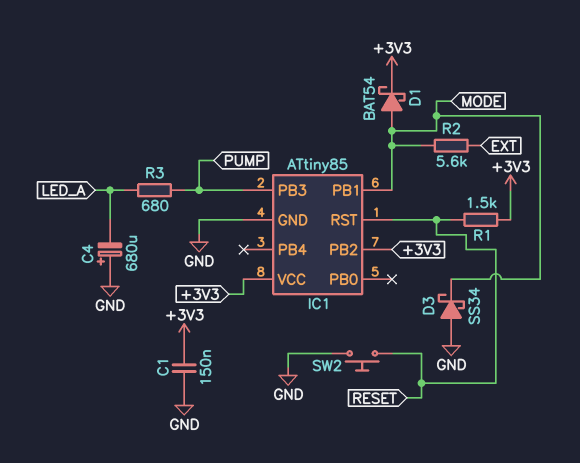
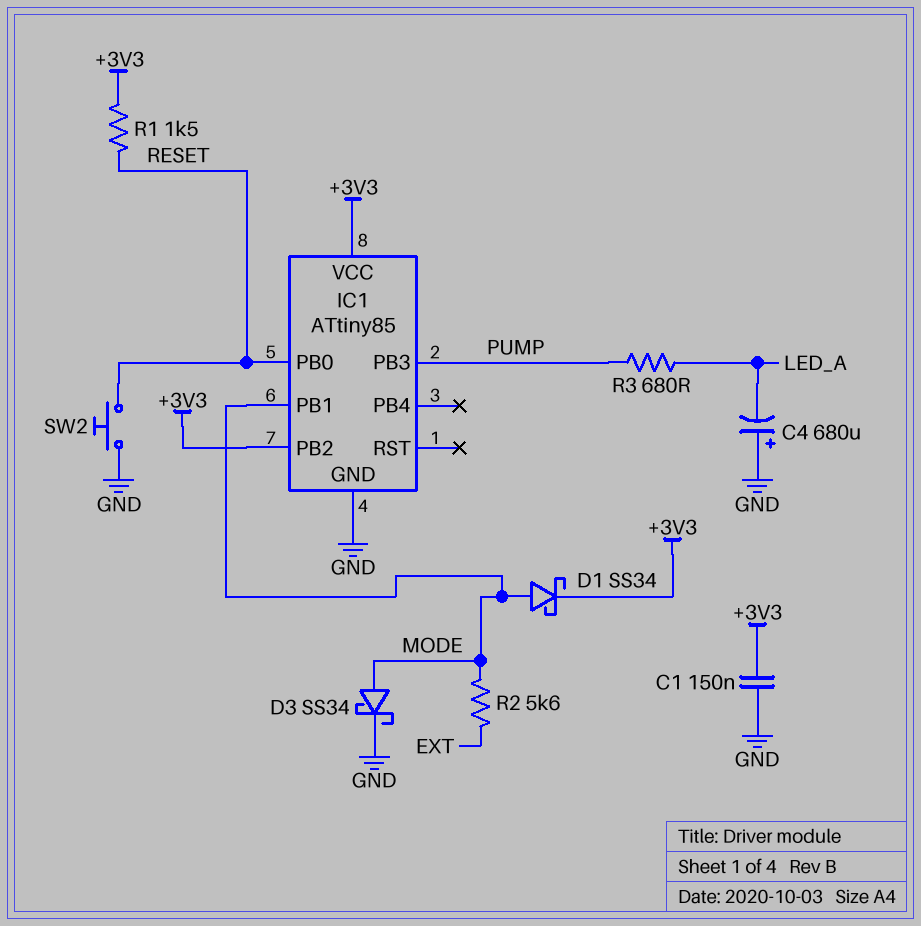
D1: schottky BAT54 (A MODE, K +3V3) -> schottky SS34 (A MODE, K +3V3)
D3: schottky SS34 (A GND, K MODE) -> schottky SS34 (A MODE, K GND)
IC1 pin PB0: none -> RESET
IC1 pin RST: RESET -> none

